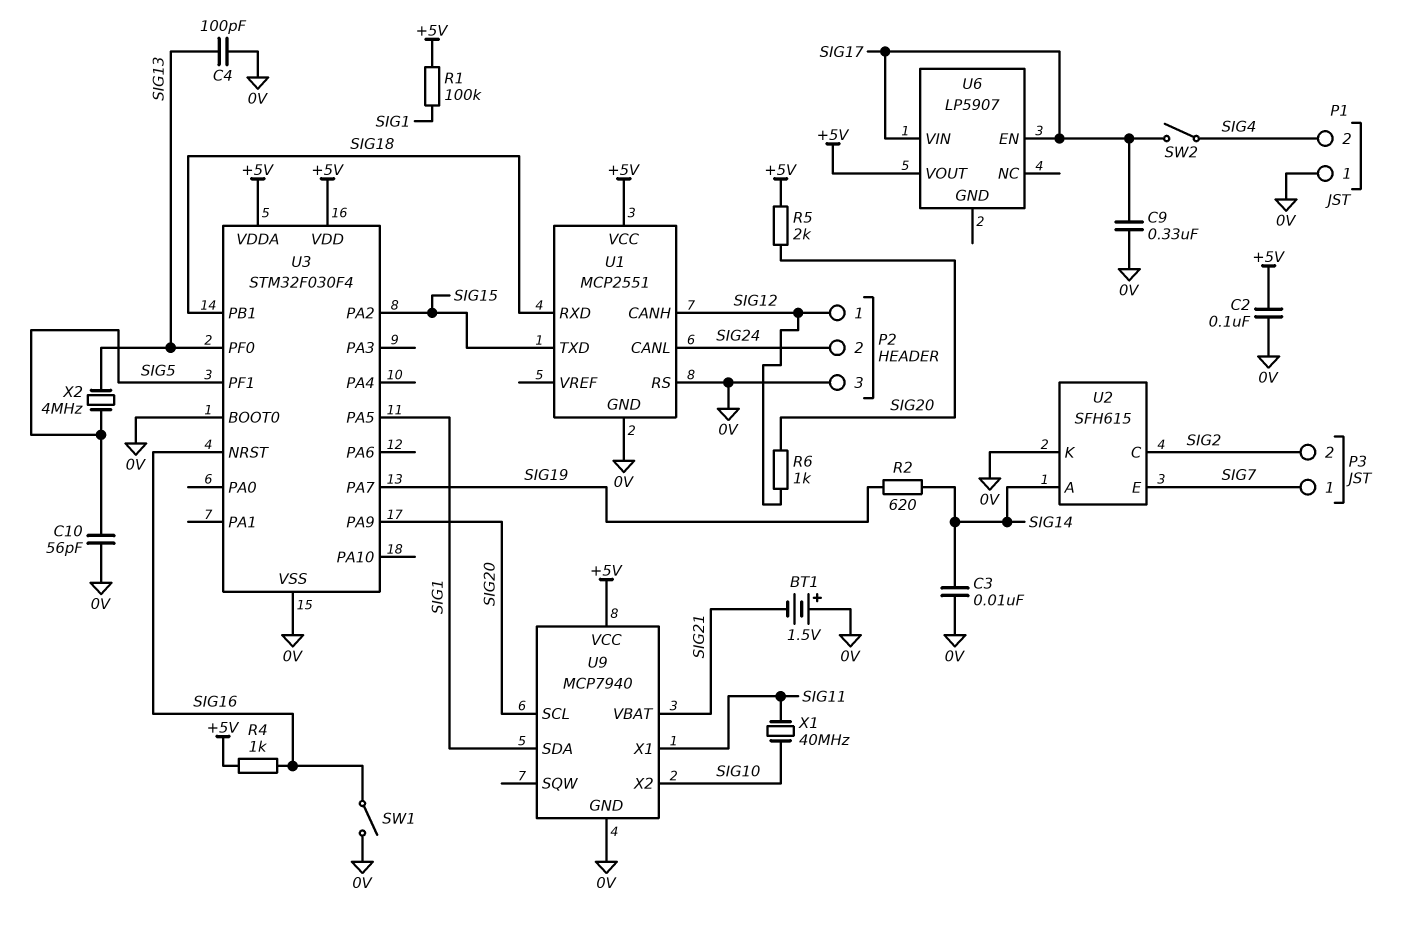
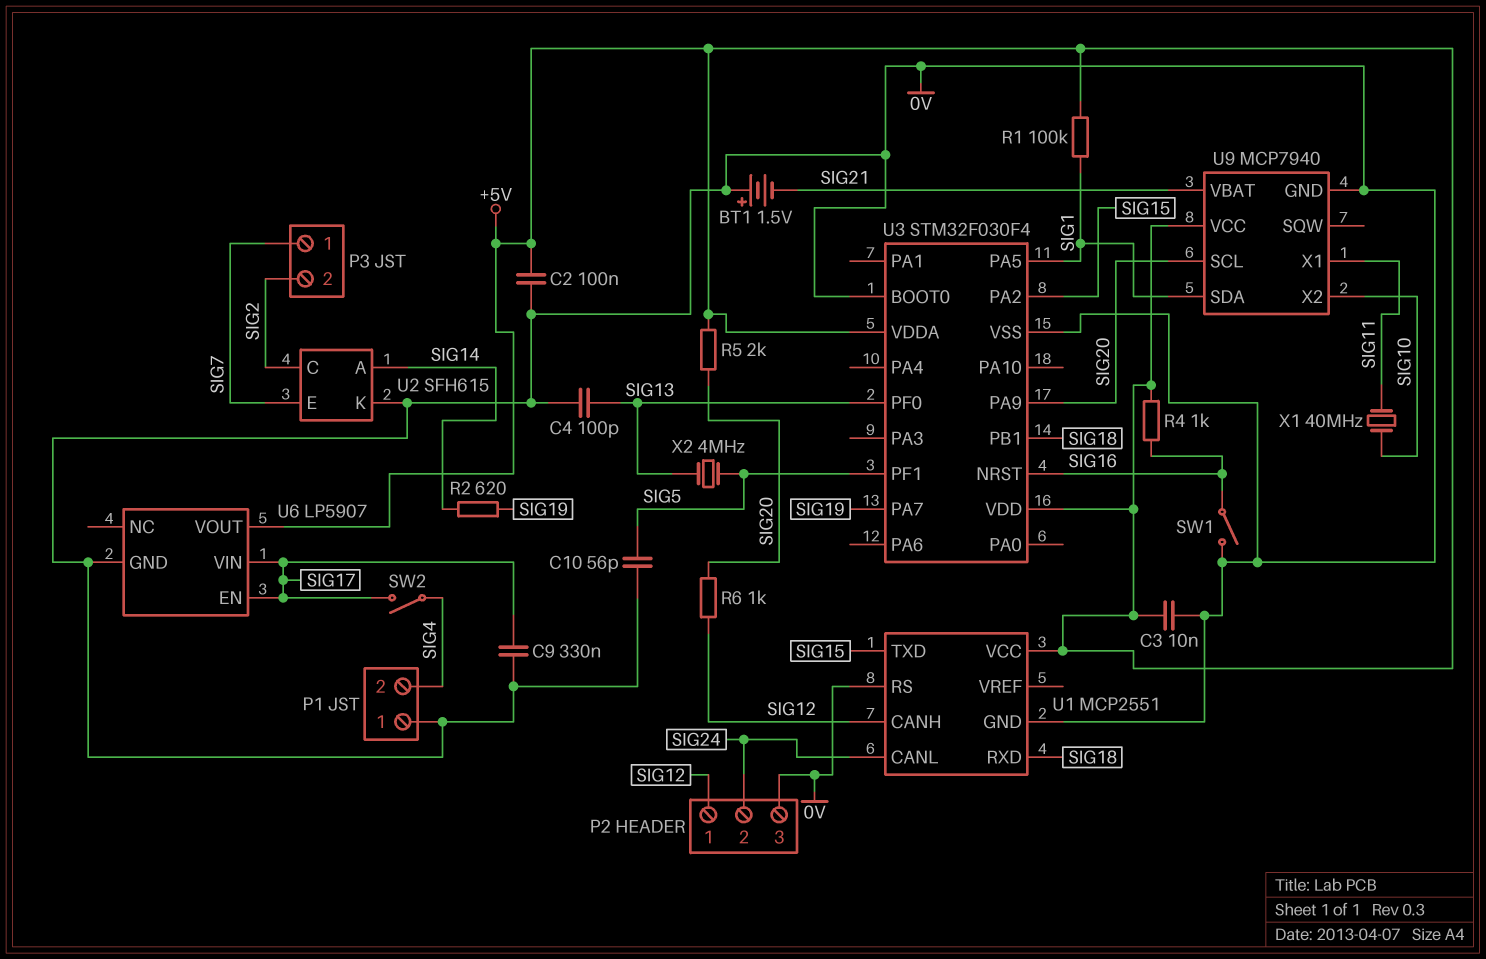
C3: 10nF (0V, SIG14) -> 10nF (+5V, 0V)
U6 pin GND: none -> 0V

